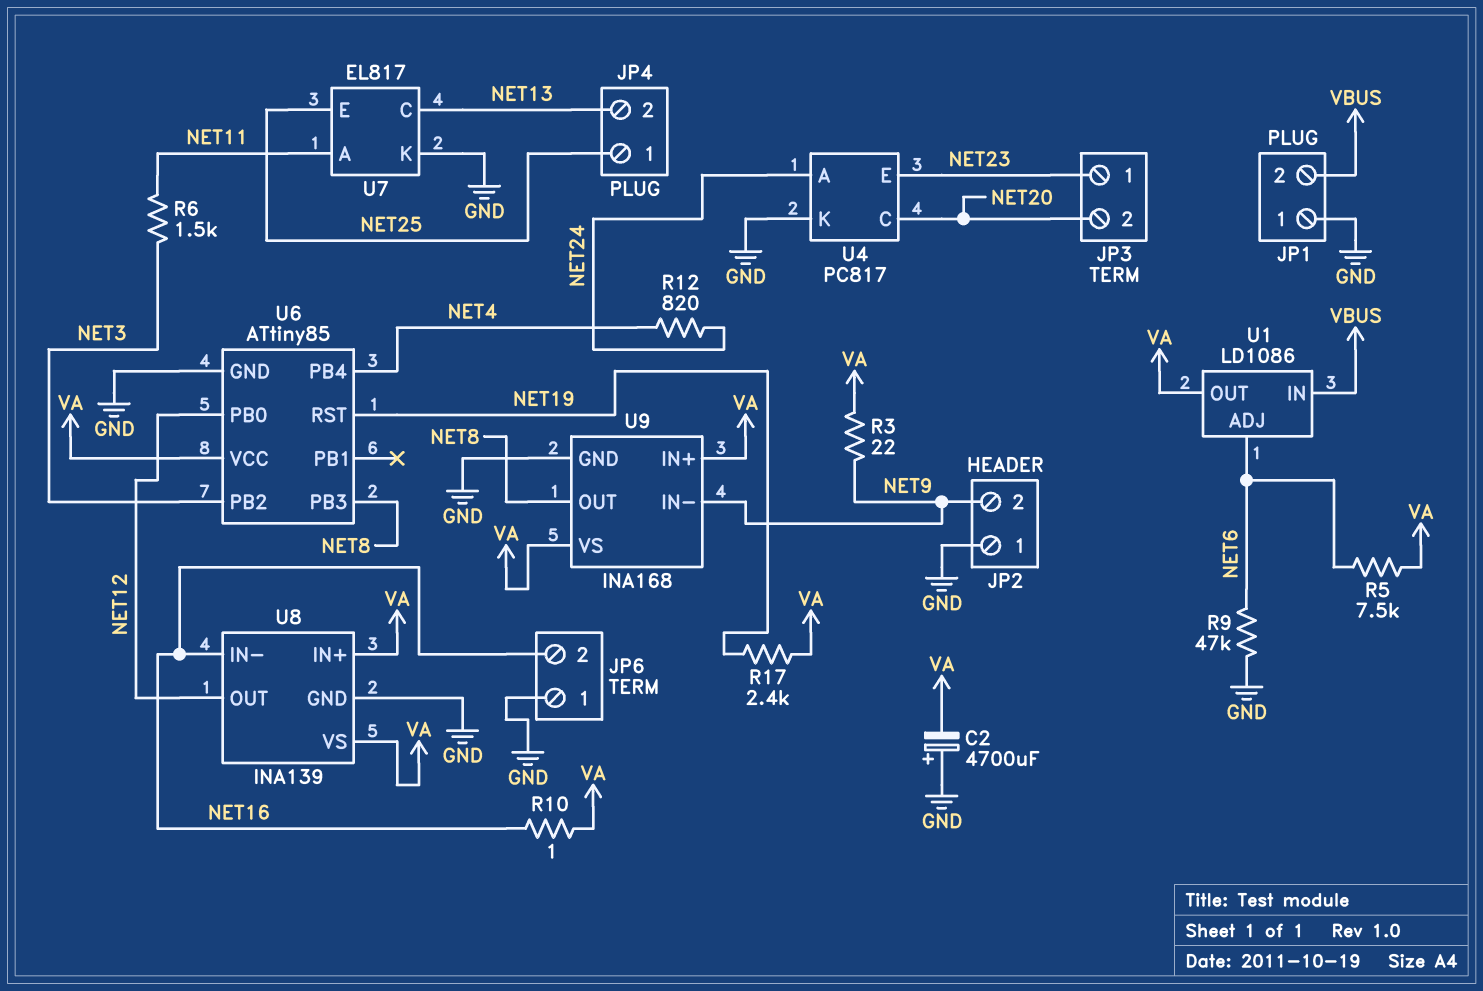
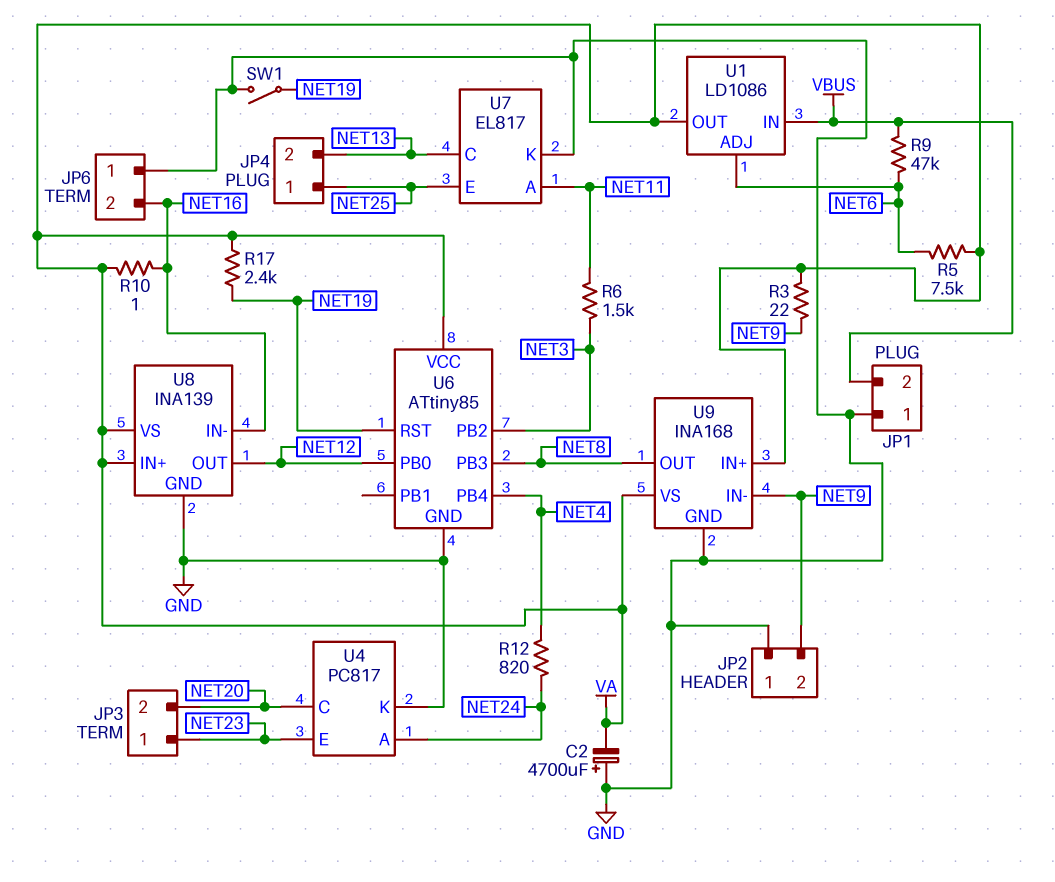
R9: 47k (GND, NET6) -> 47k (NET6, VBUS)
SW1: none -> switch (GND, NET19)

